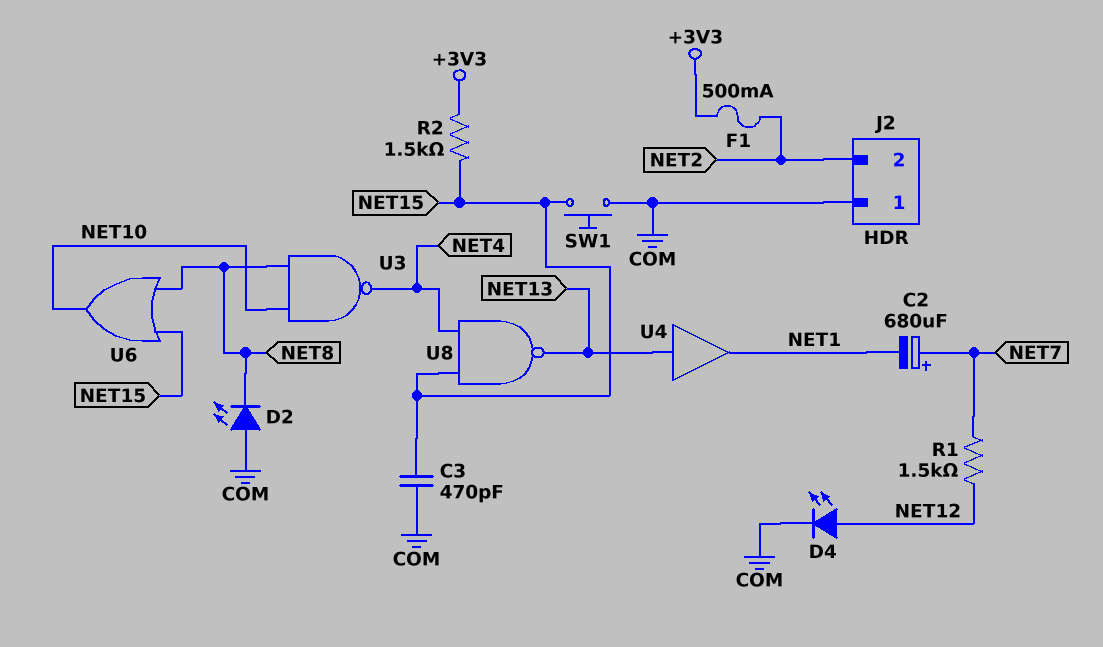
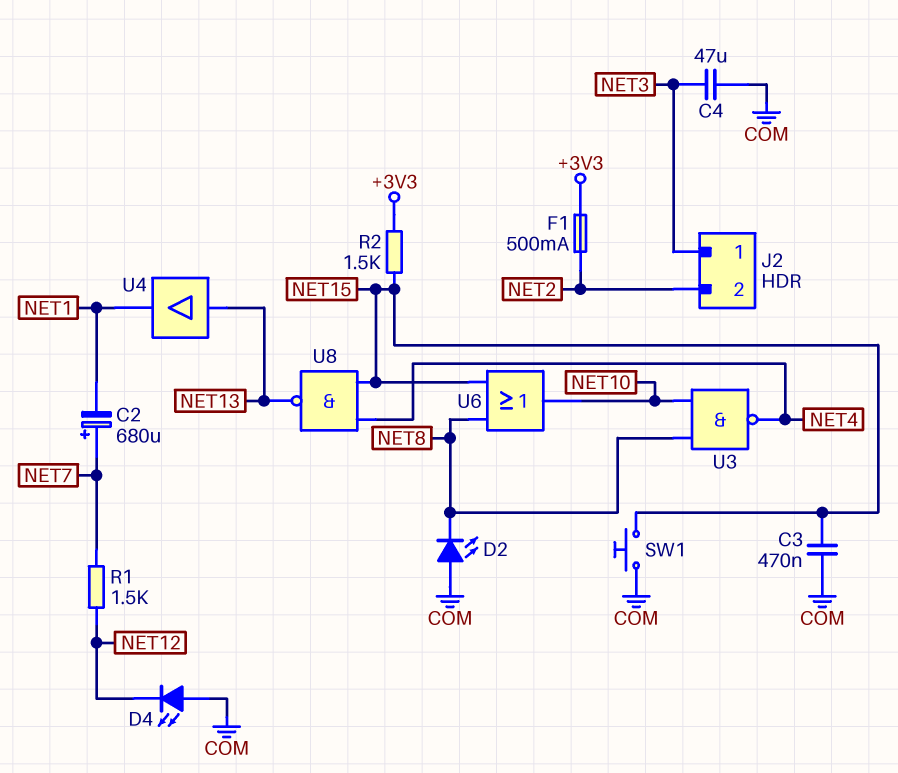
C3: 470pF (COM, NET15) -> 470nF (COM, NET15)
C4: none -> 47uF (COM, NET3)
D4: LED (A NET12, K COM) -> LED (A COM, K NET12)
J2 pin 1: COM -> NET3

